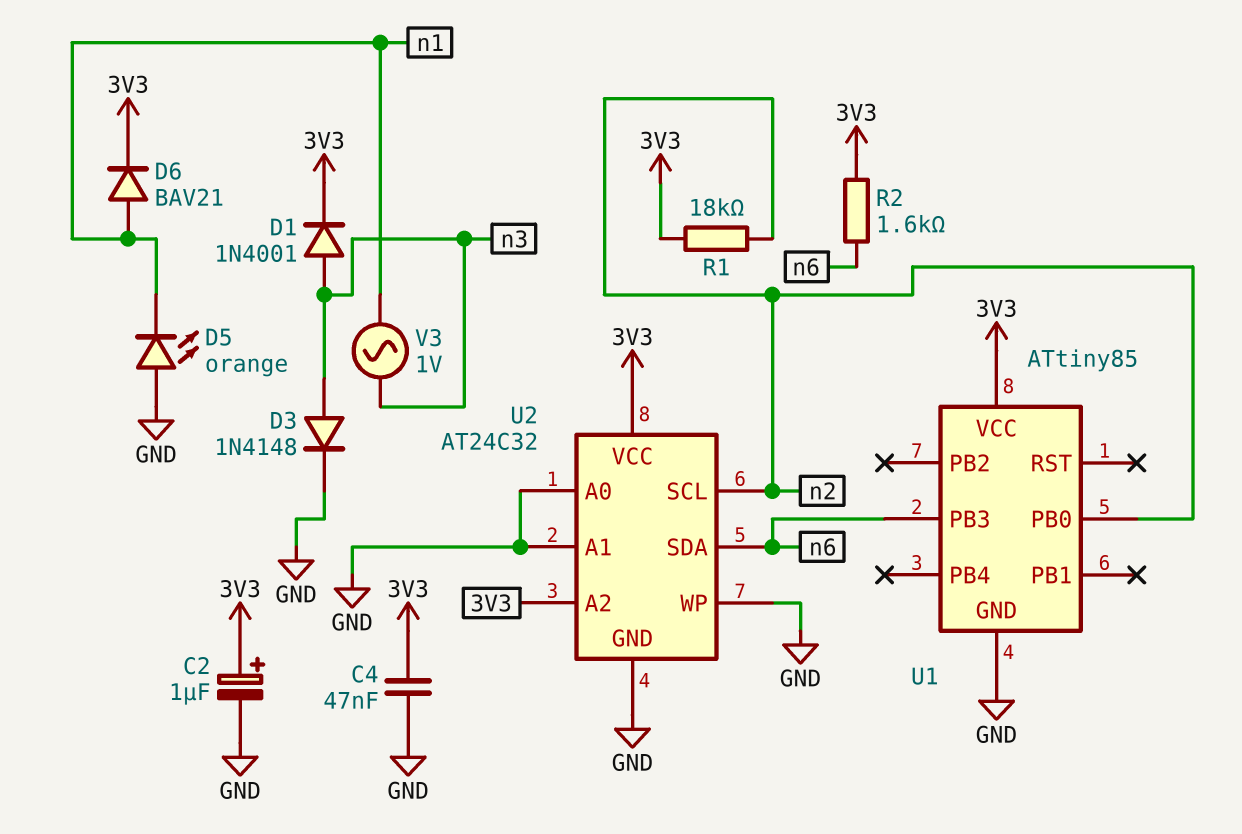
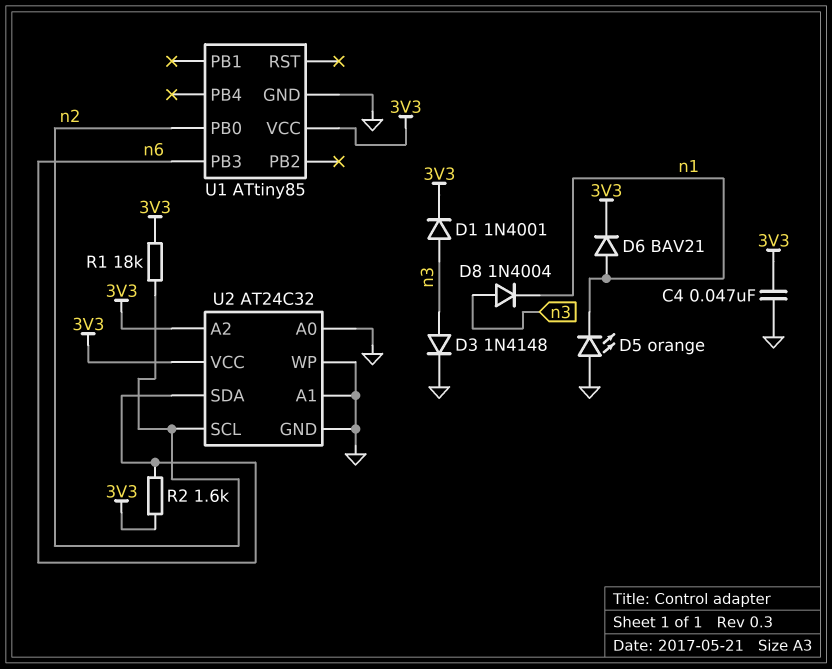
C2: 1uF (plus 3V3, minus GND) -> none
D8: none -> diode 1N4004 (A n3, K n1)
V3: AC 1V (n1, n3) -> none

